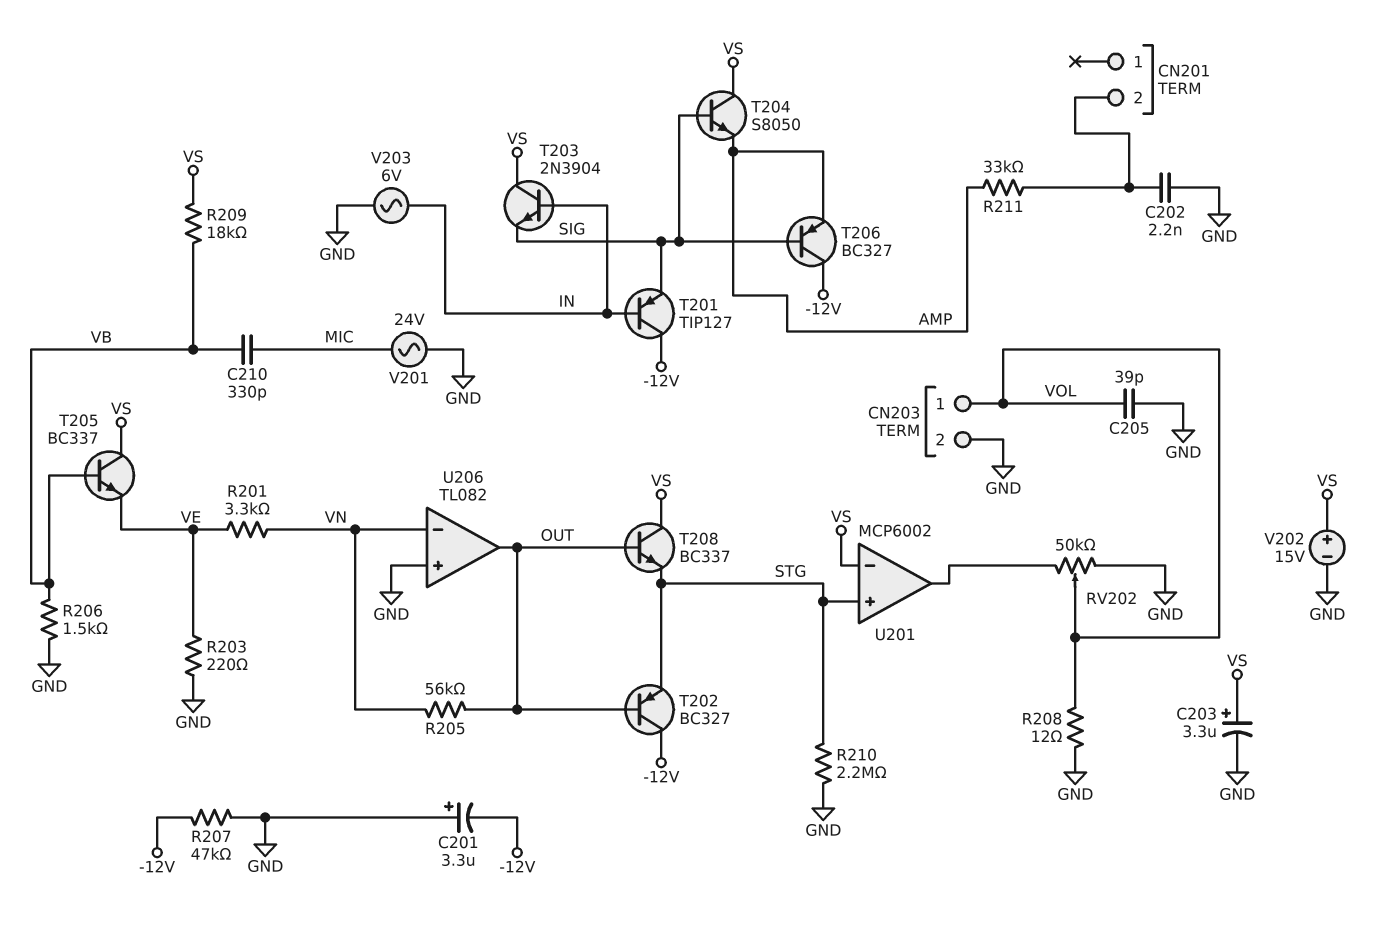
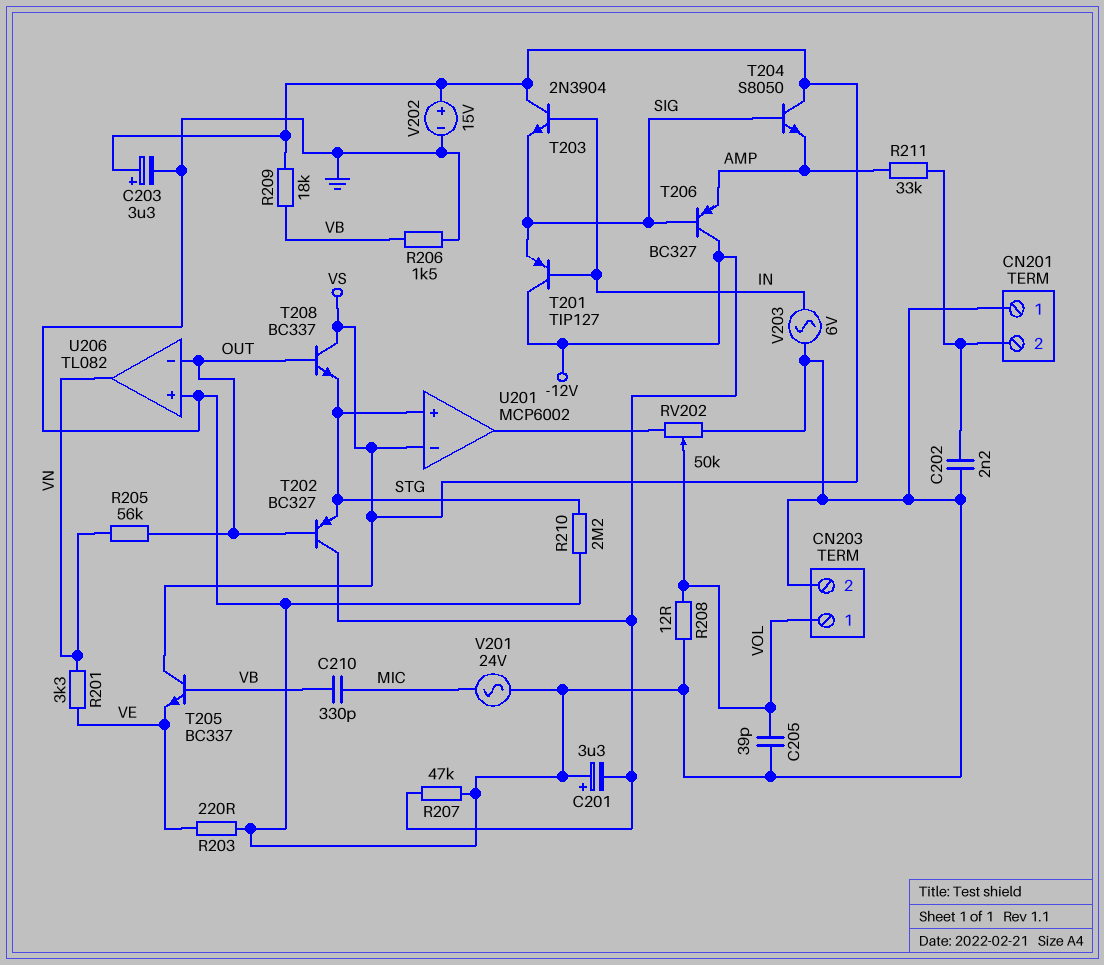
CN201 pin 1: none -> GND
U206 pin in-: VN -> OUT
U206 pin out: OUT -> VN

